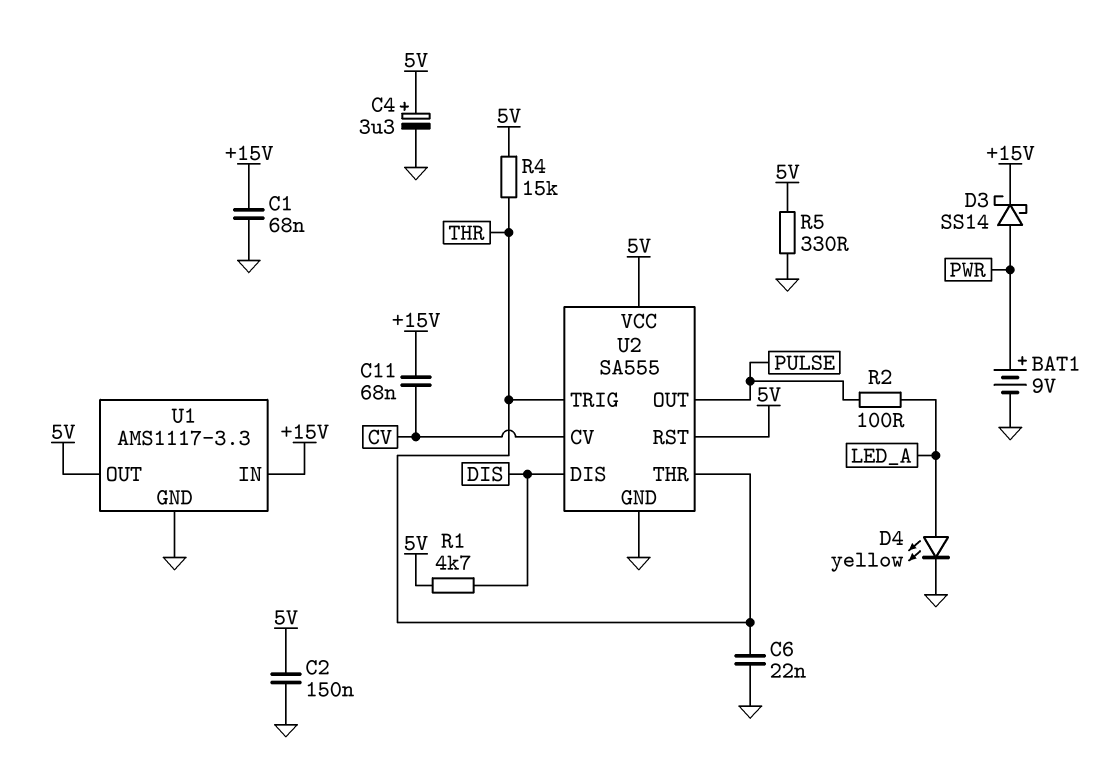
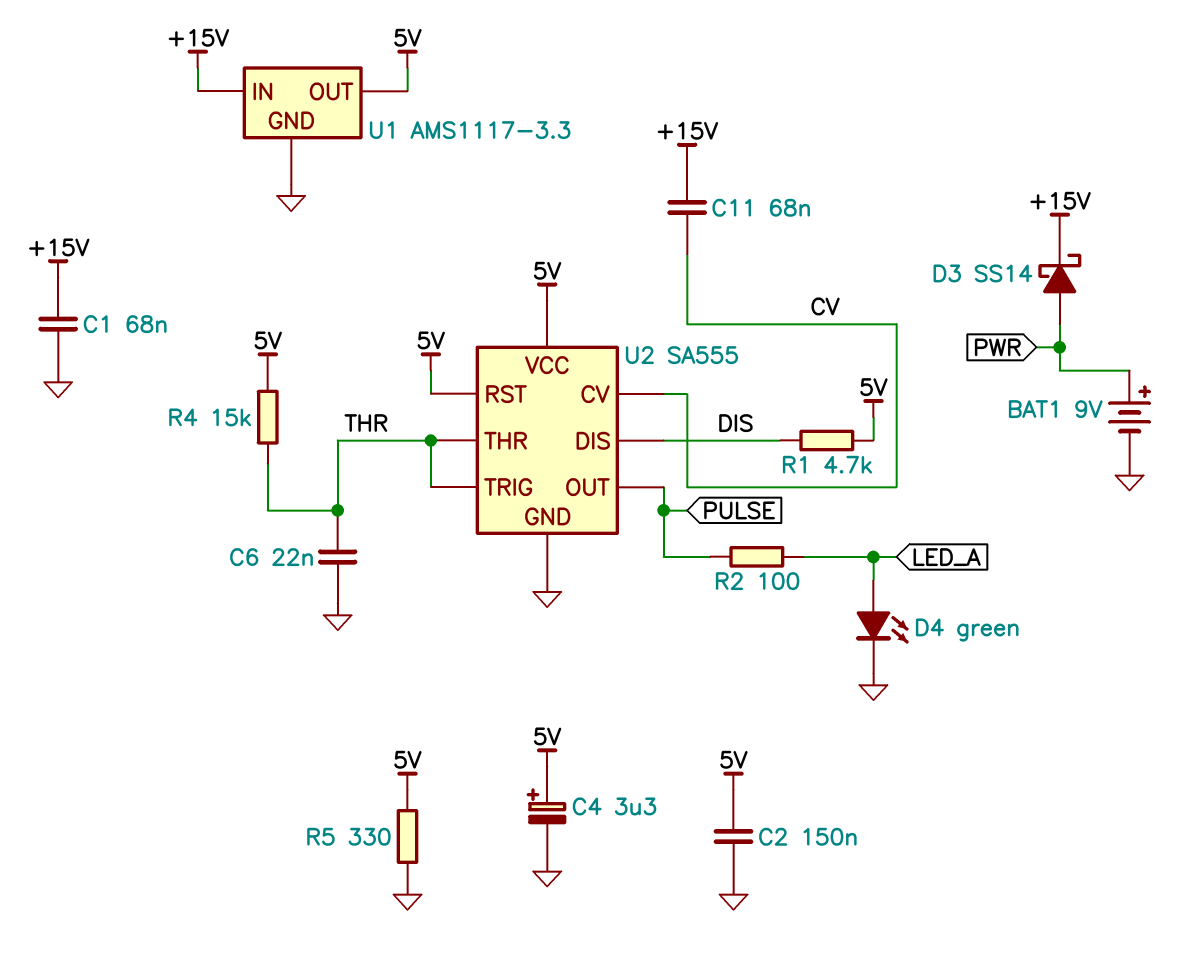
D4: LED yellow (A LED_A, K GND) -> LED green (A LED_A, K GND)

